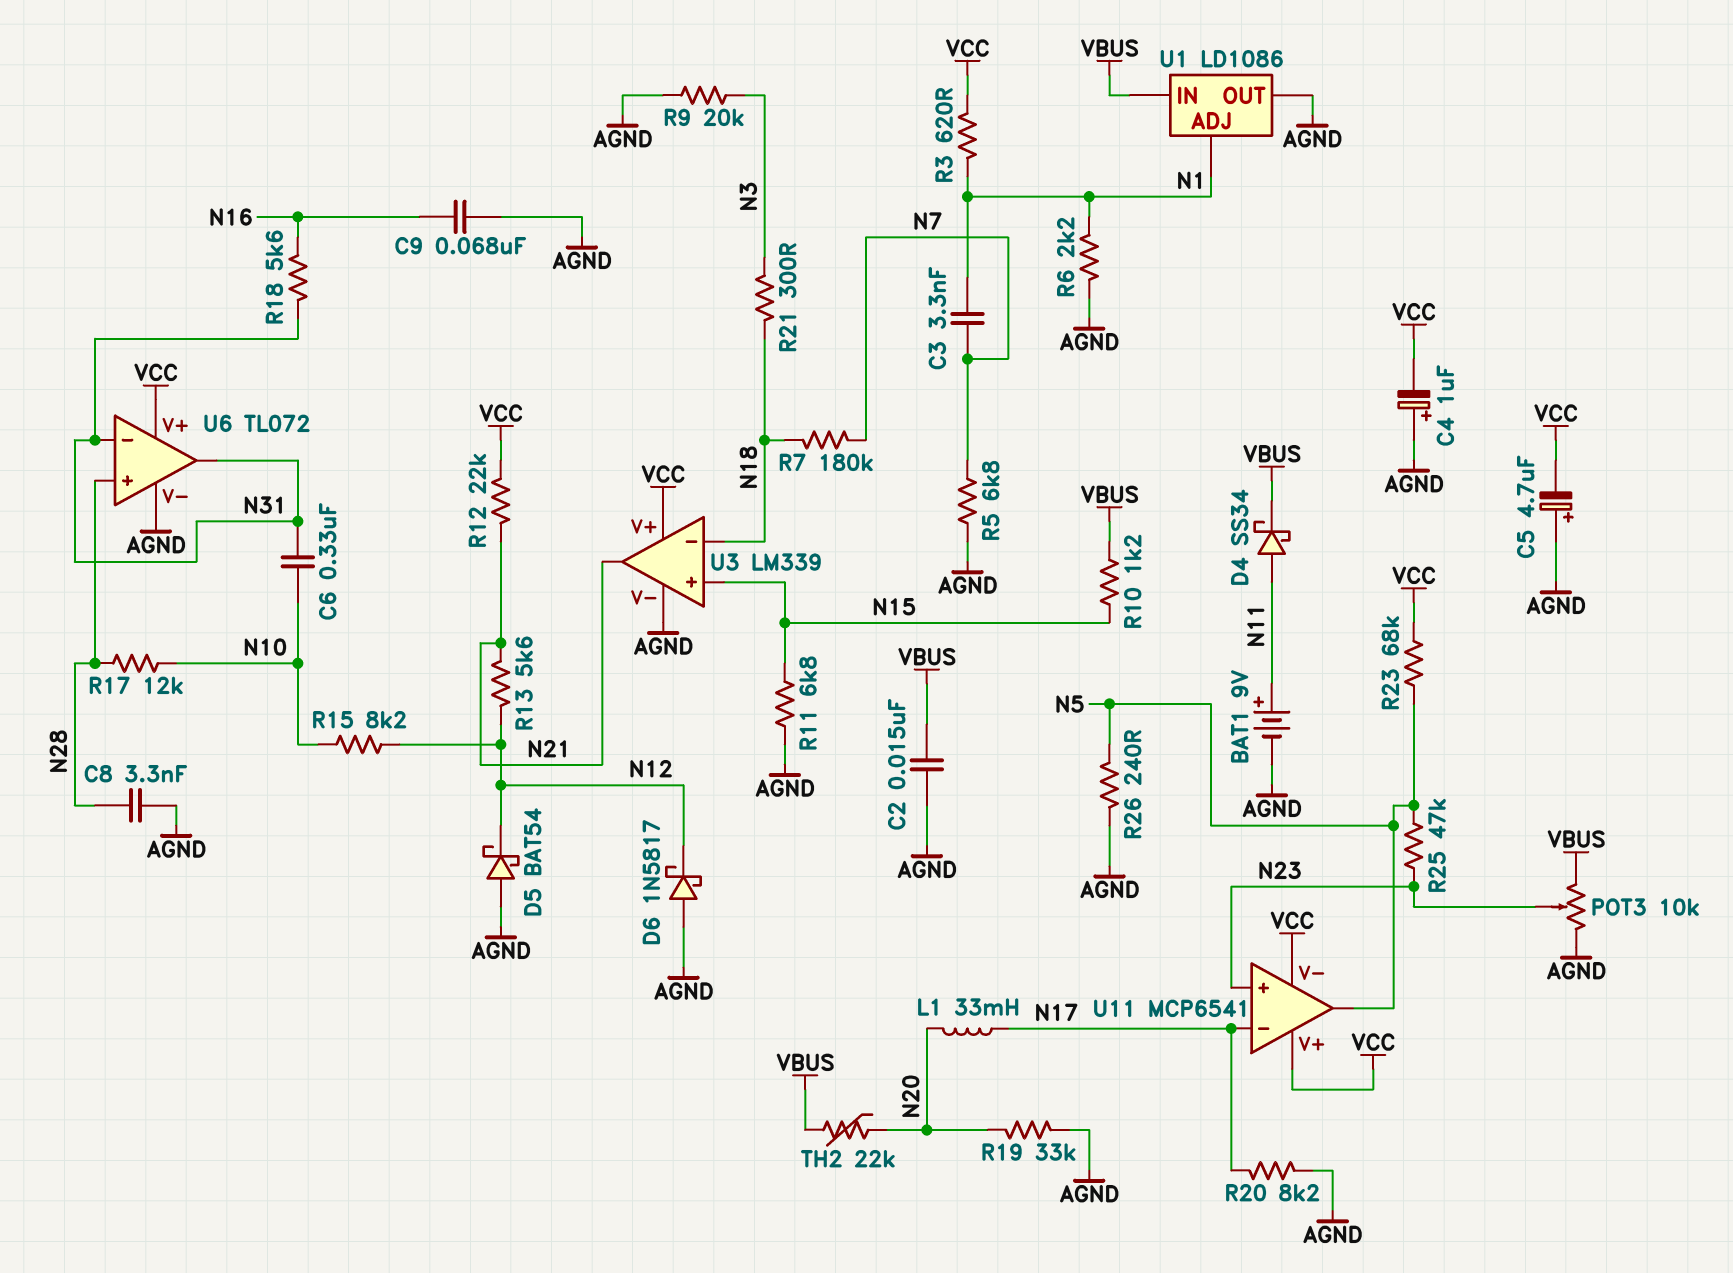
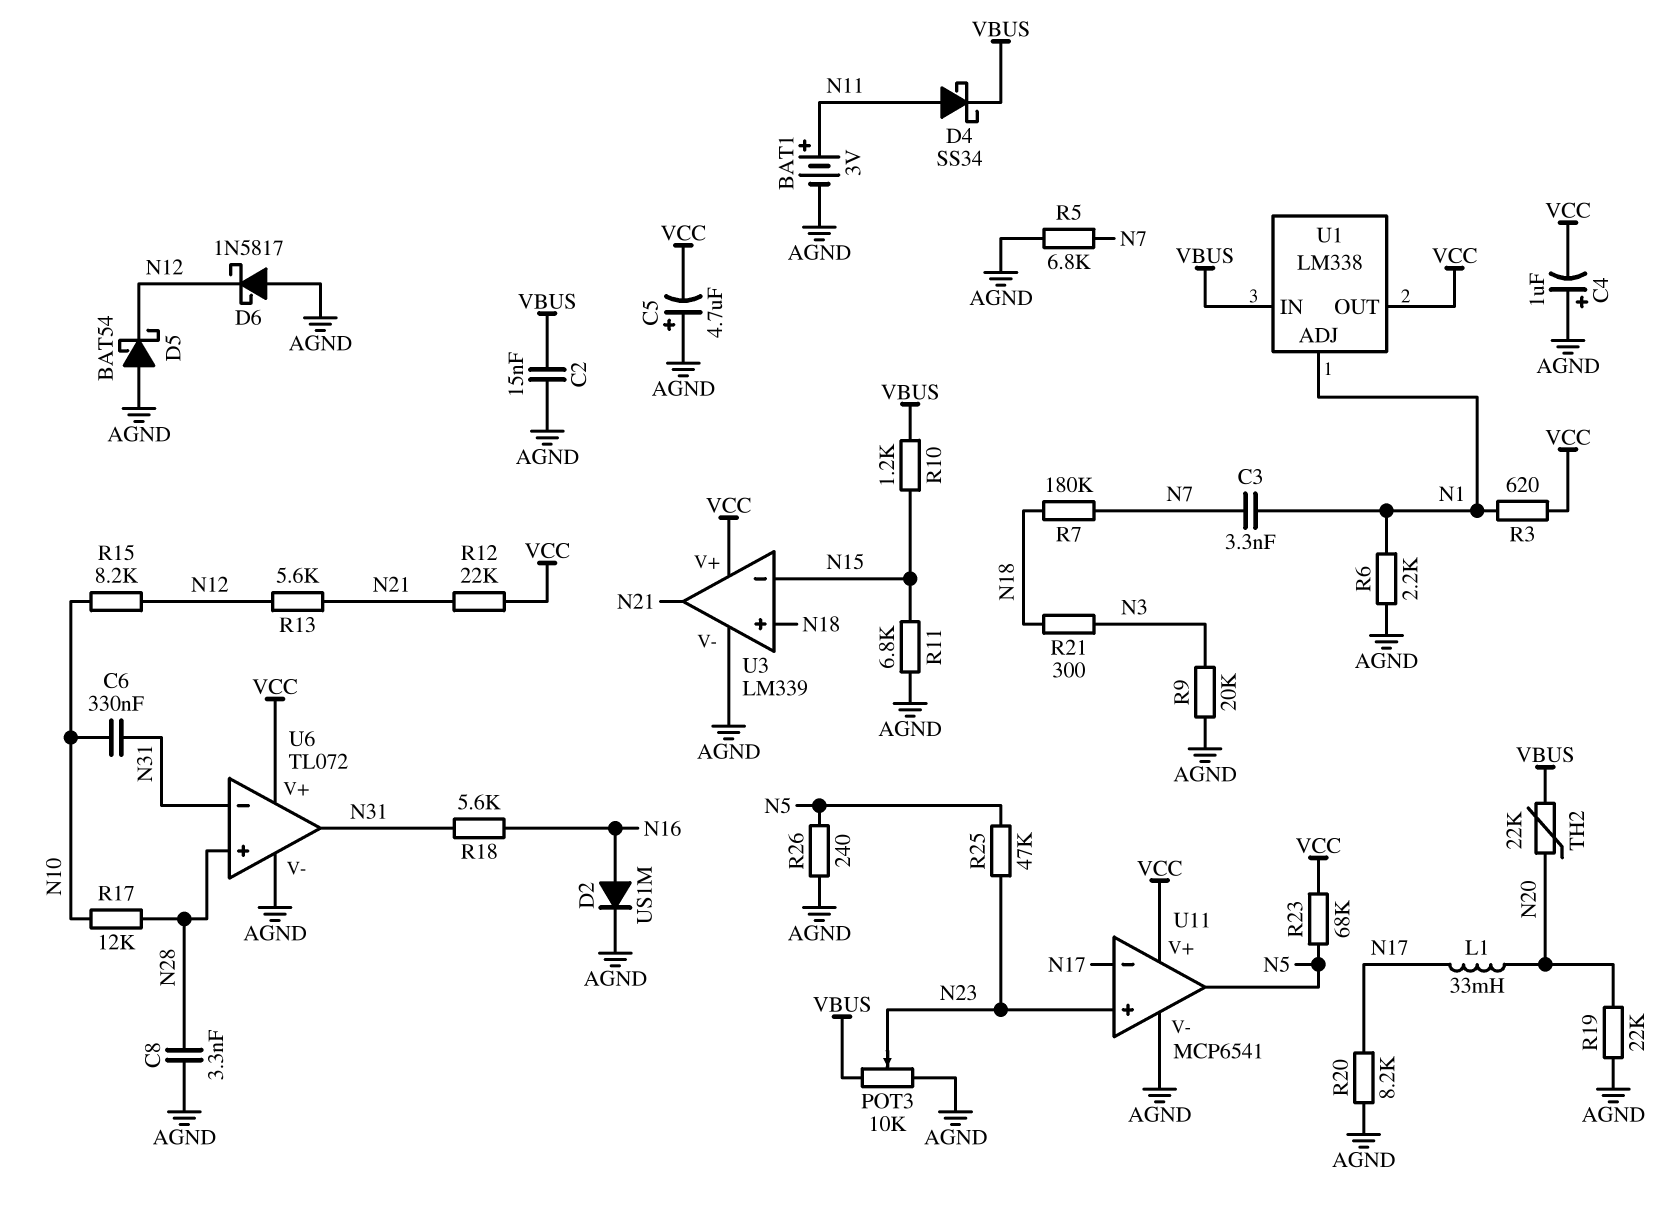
BAT1: 9V (plus N11, minus AGND) -> 3V (plus N11, minus AGND)
C9: 68nF (AGND, N16) -> none
D2: none -> diode US1M (A N16, K AGND)
R19: 33k (AGND, N20) -> 22k (AGND, N20)
U1: LD1086 -> LM338
U1 pin OUT: AGND -> VCC
U3 pin in+: N15 -> N18
U3 pin in-: N18 -> N15
U11 pin V-: VCC -> AGND

